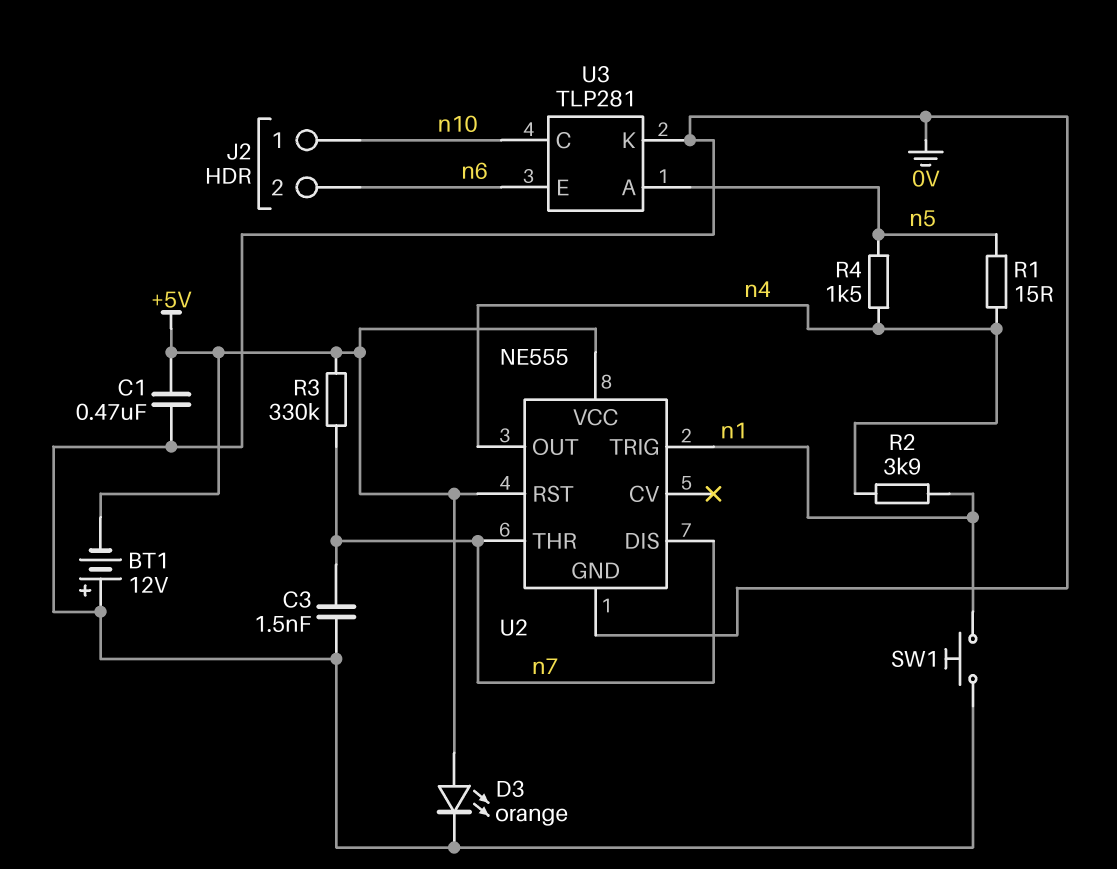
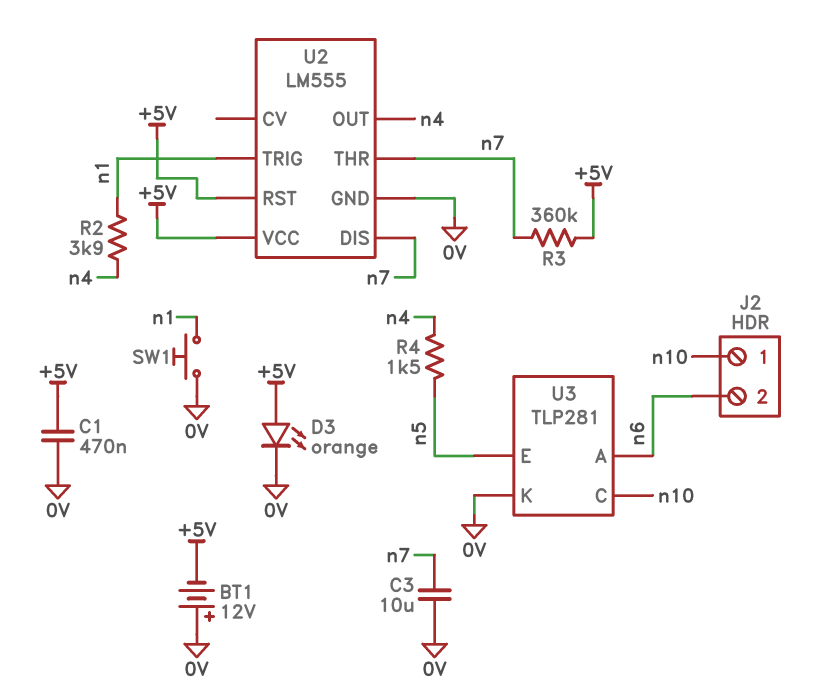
C3: 1.5nF (0V, n7) -> 10uF (0V, n7)
R1: 15 (n4, n5) -> none
R3: 330k (+5V, n7) -> 360k (+5V, n7)
U2: NE555 -> LM555
U3 pin A: n5 -> n6
U3 pin E: n6 -> n5

